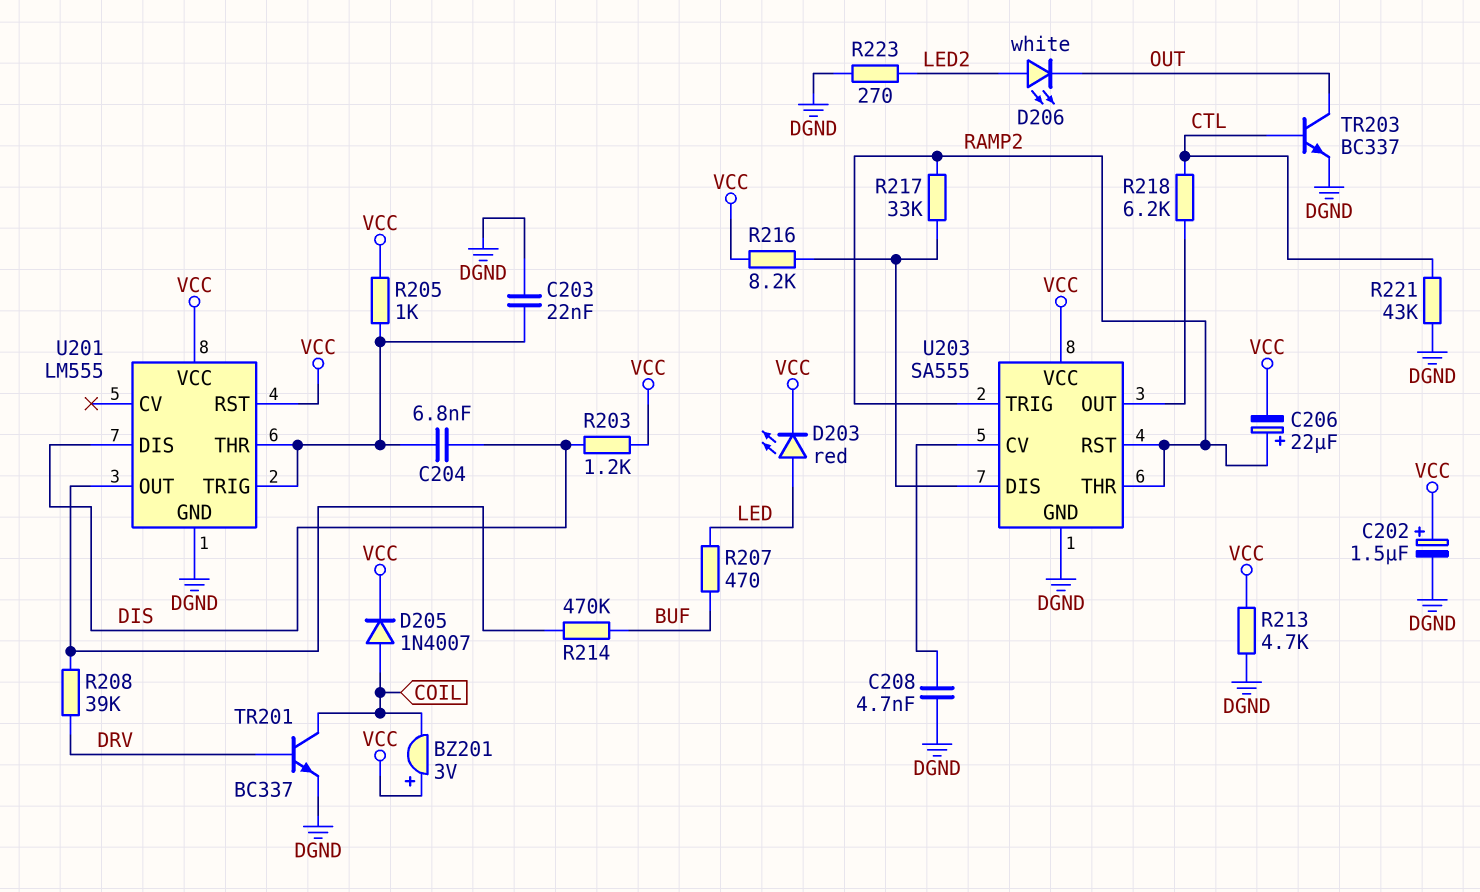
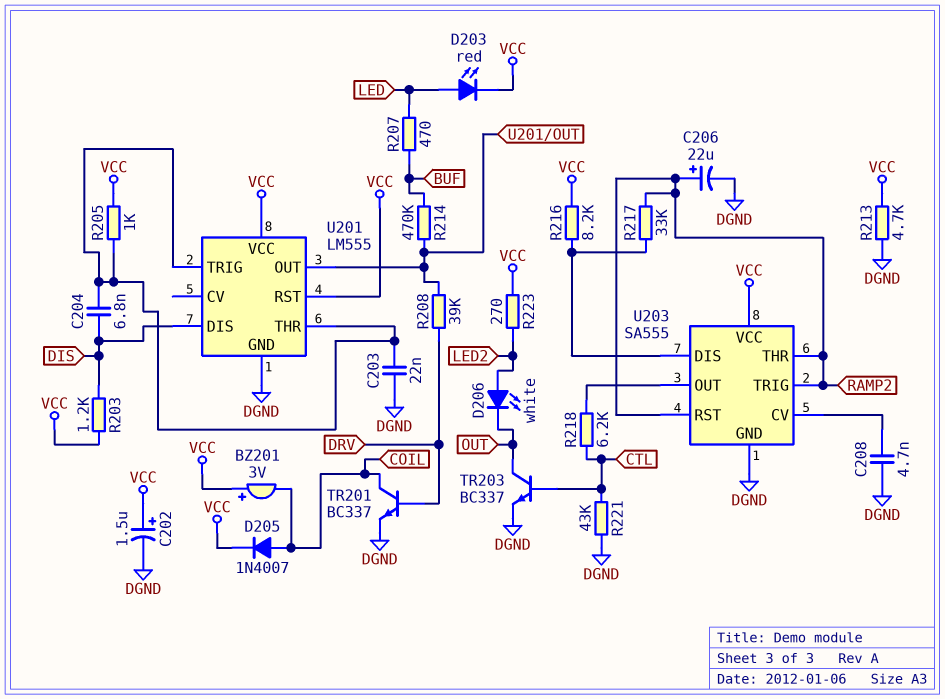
C206: 22uF (plus RAMP2, minus VCC) -> 22uF (plus RAMP2, minus DGND)
R223: 270 (DGND, LED2) -> 270 (LED2, VCC)

